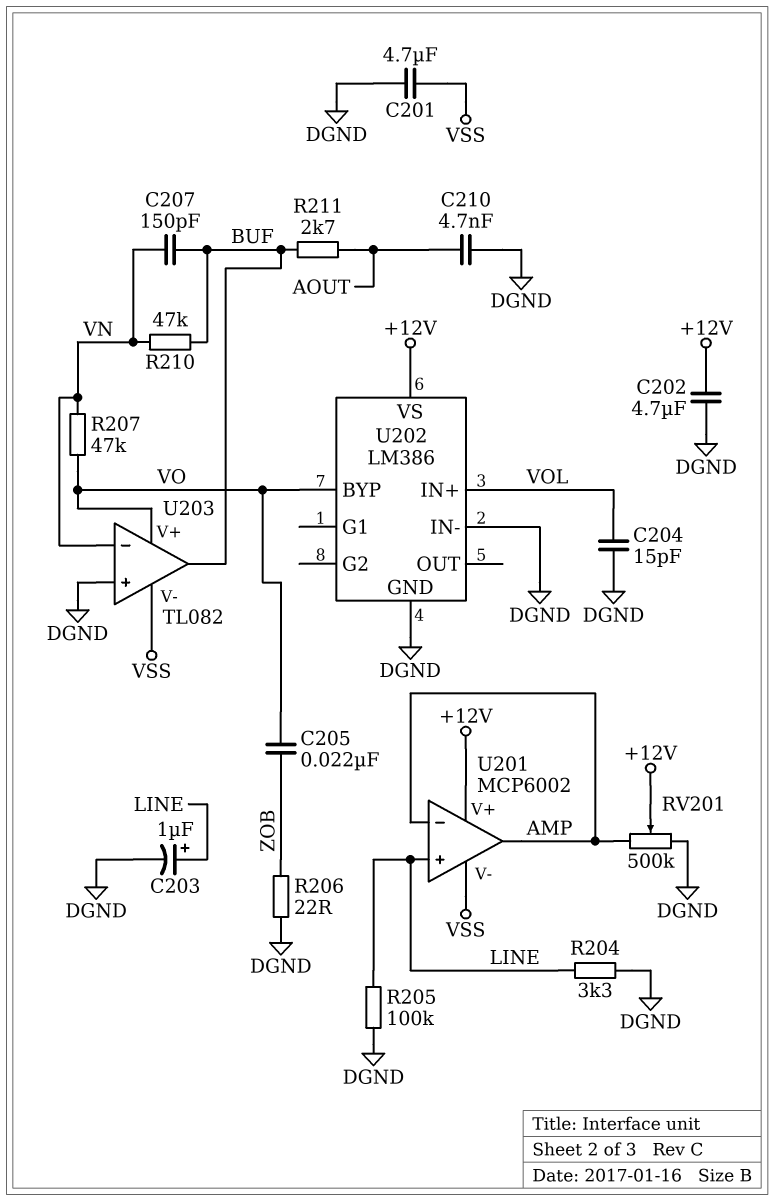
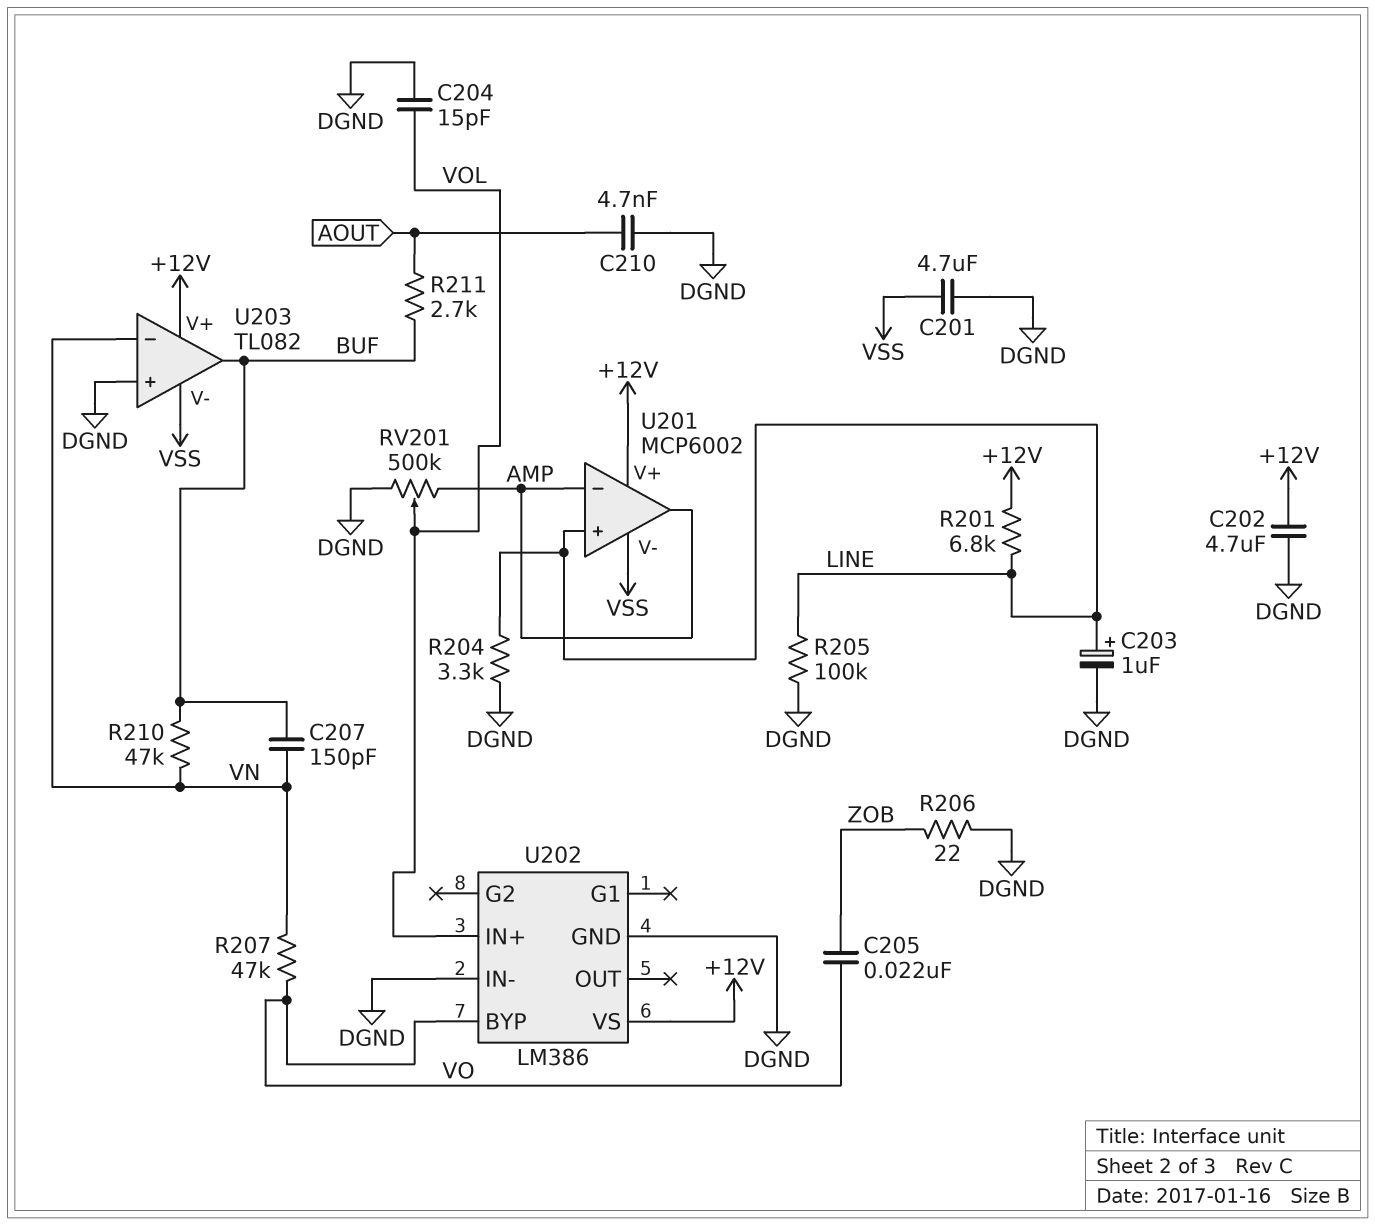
R201: none -> 6.8k (+12V, LINE)
RV201: 500k (AMP, DGND, wiper +12V) -> 500k (AMP, DGND, wiper VOL)
U203 pin V+: VO -> +12V

